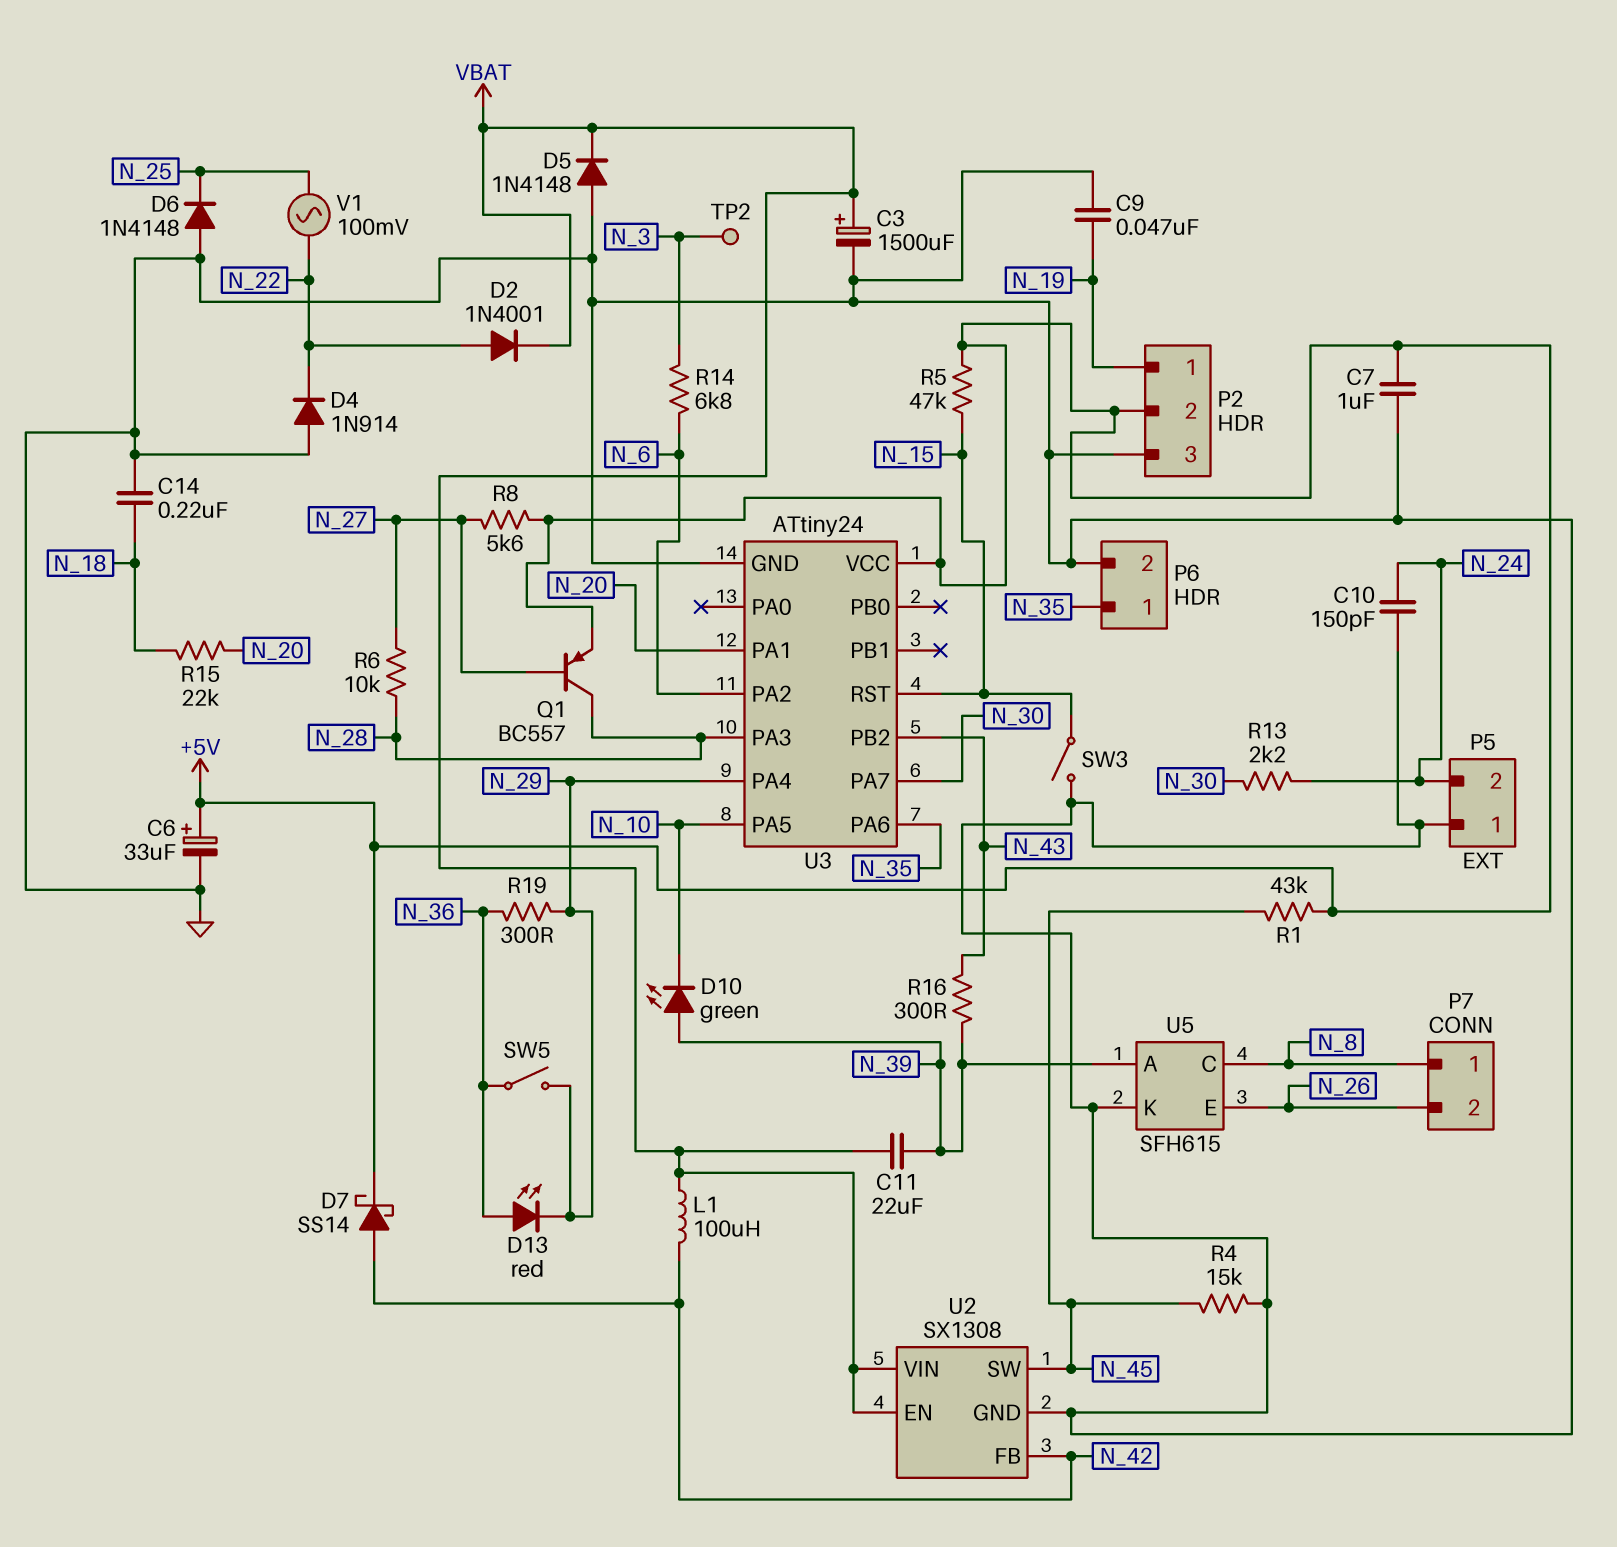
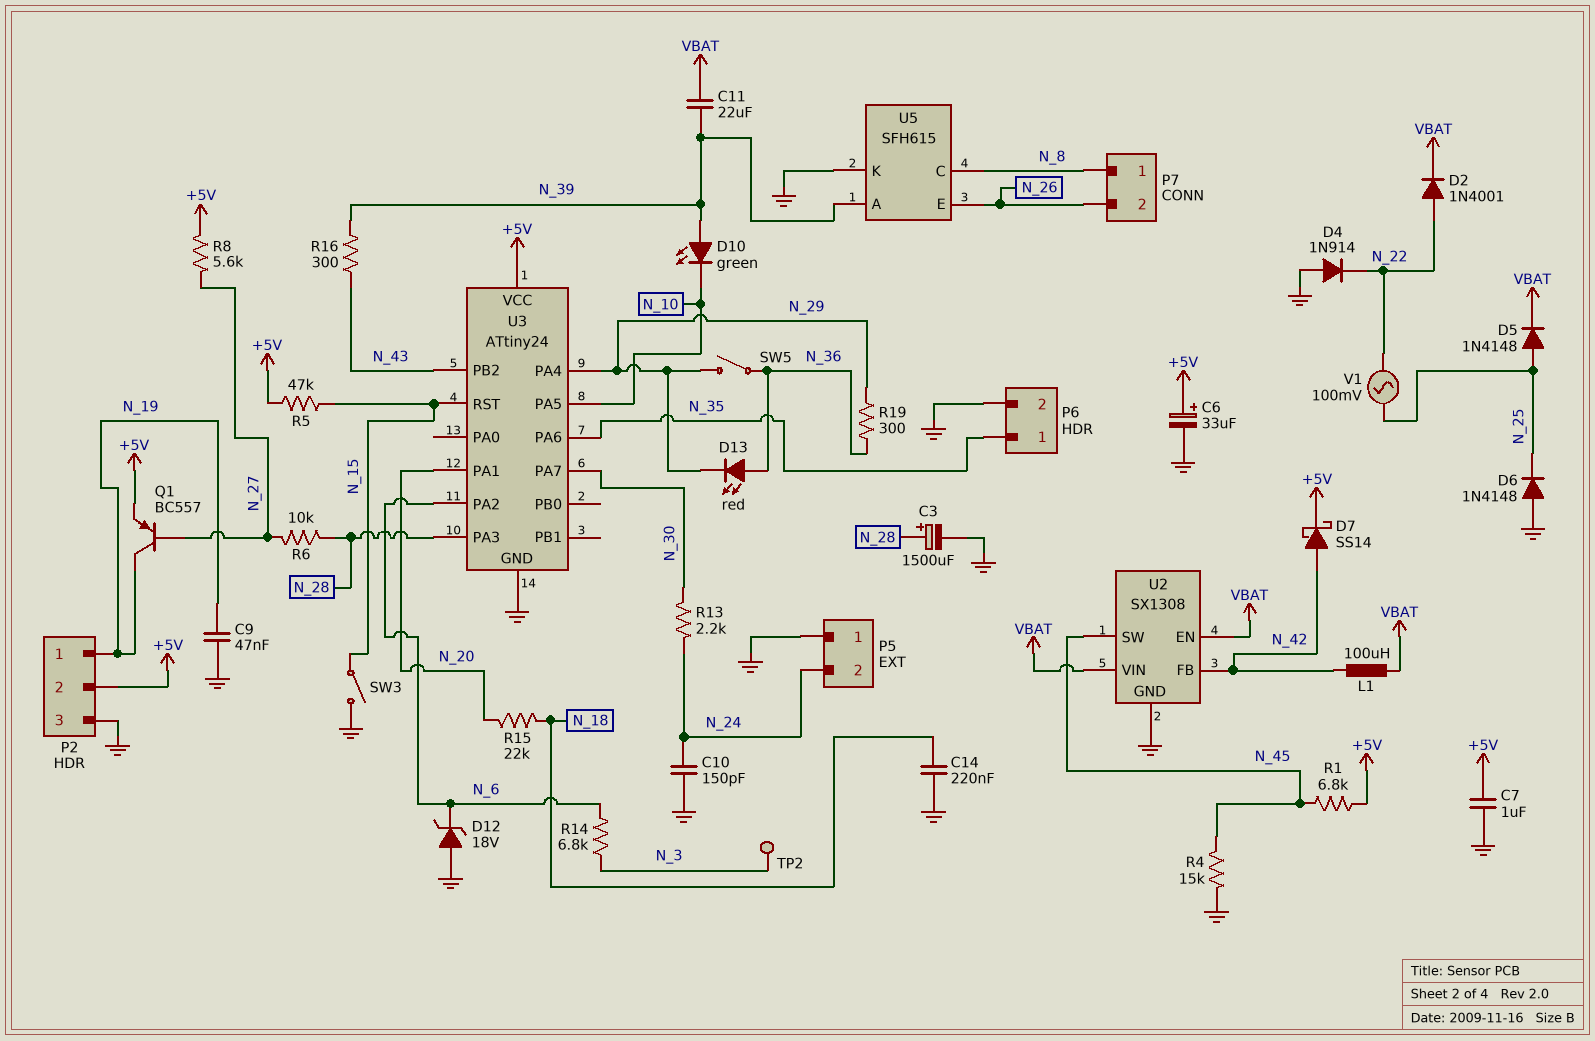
C3: 1500uF (plus VBAT, minus GND) -> 1500uF (plus N_28, minus GND)
D5: diode 1N4148 (A GND, K VBAT) -> diode 1N4148 (A N_25, K VBAT)
D12: none -> zener 18V (A GND, K N_6)
Q1: PNP BC557 (B N_27, C N_28, E +5V) -> PNP BC557 (B N_27, C N_19, E +5V)
R1: 43k (+5V, N_45) -> 6.8k (+5V, N_45)

